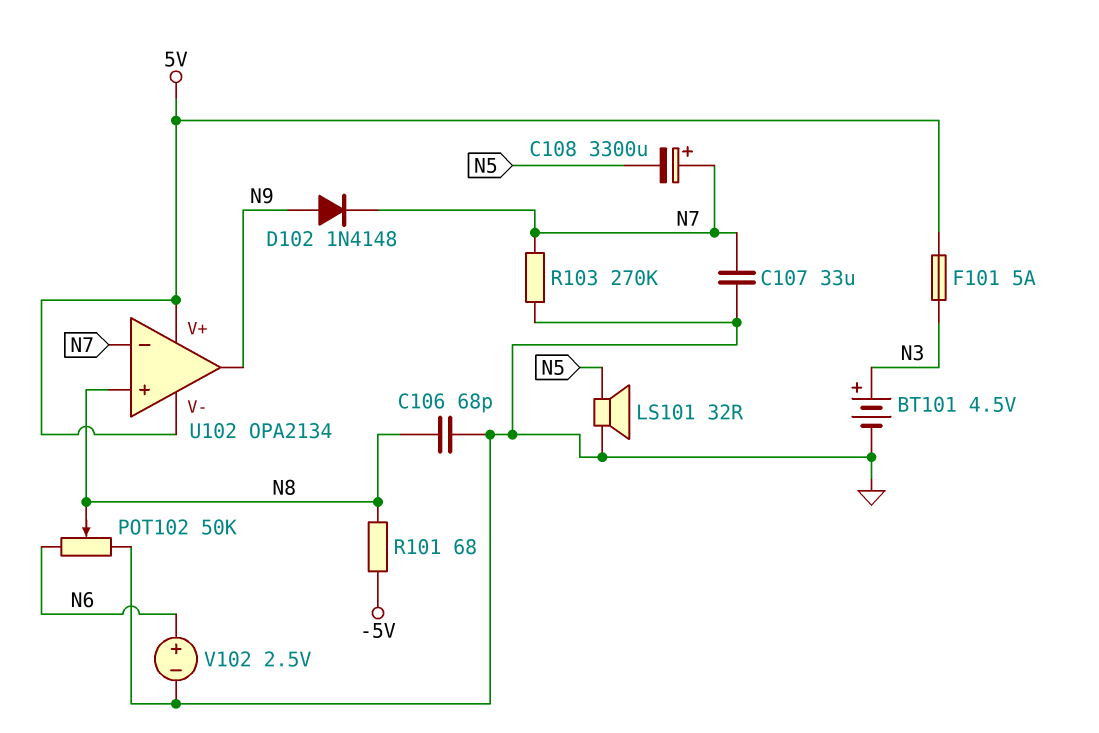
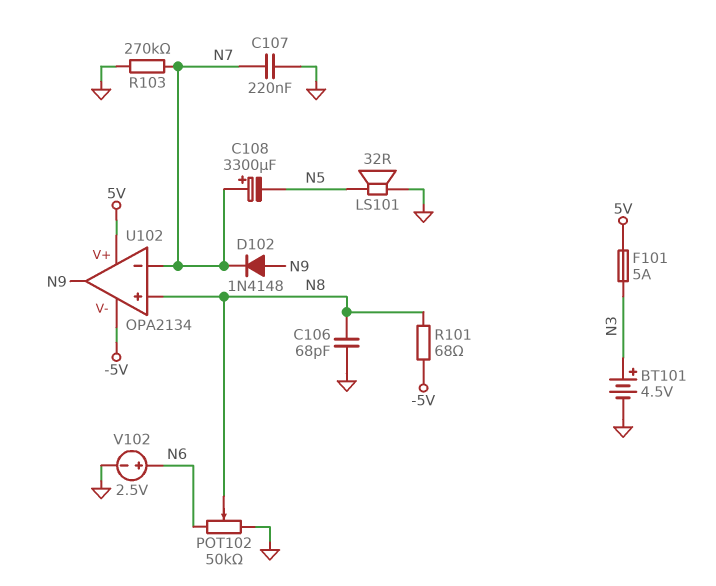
C107: 33uF (GND, N7) -> 220nF (GND, N7)
U102 pin V-: 5V -> -5V

